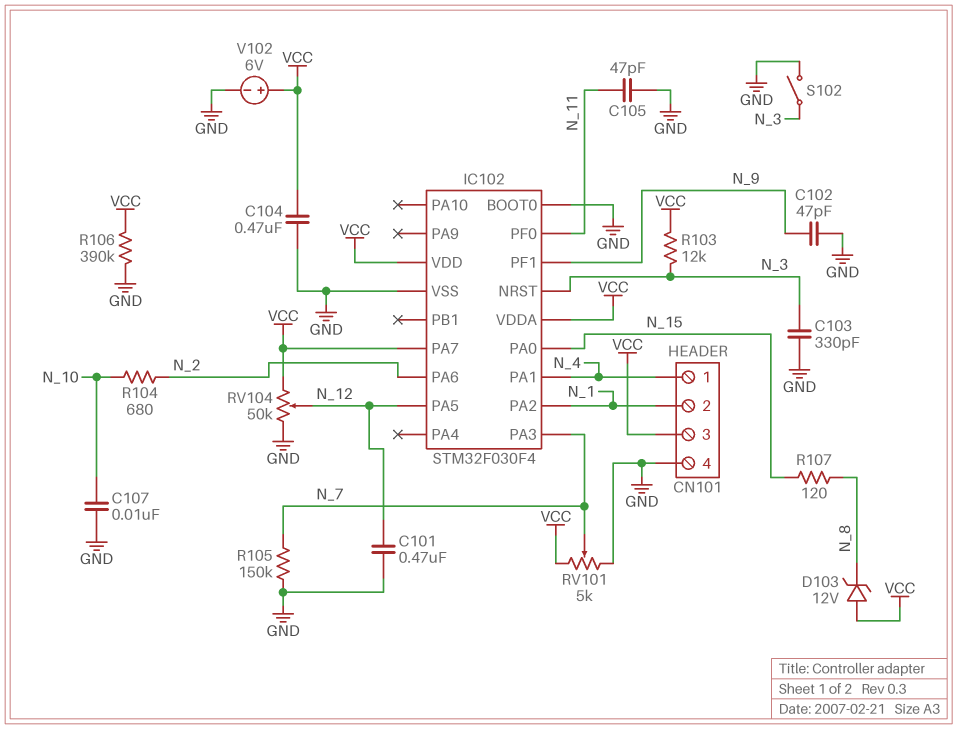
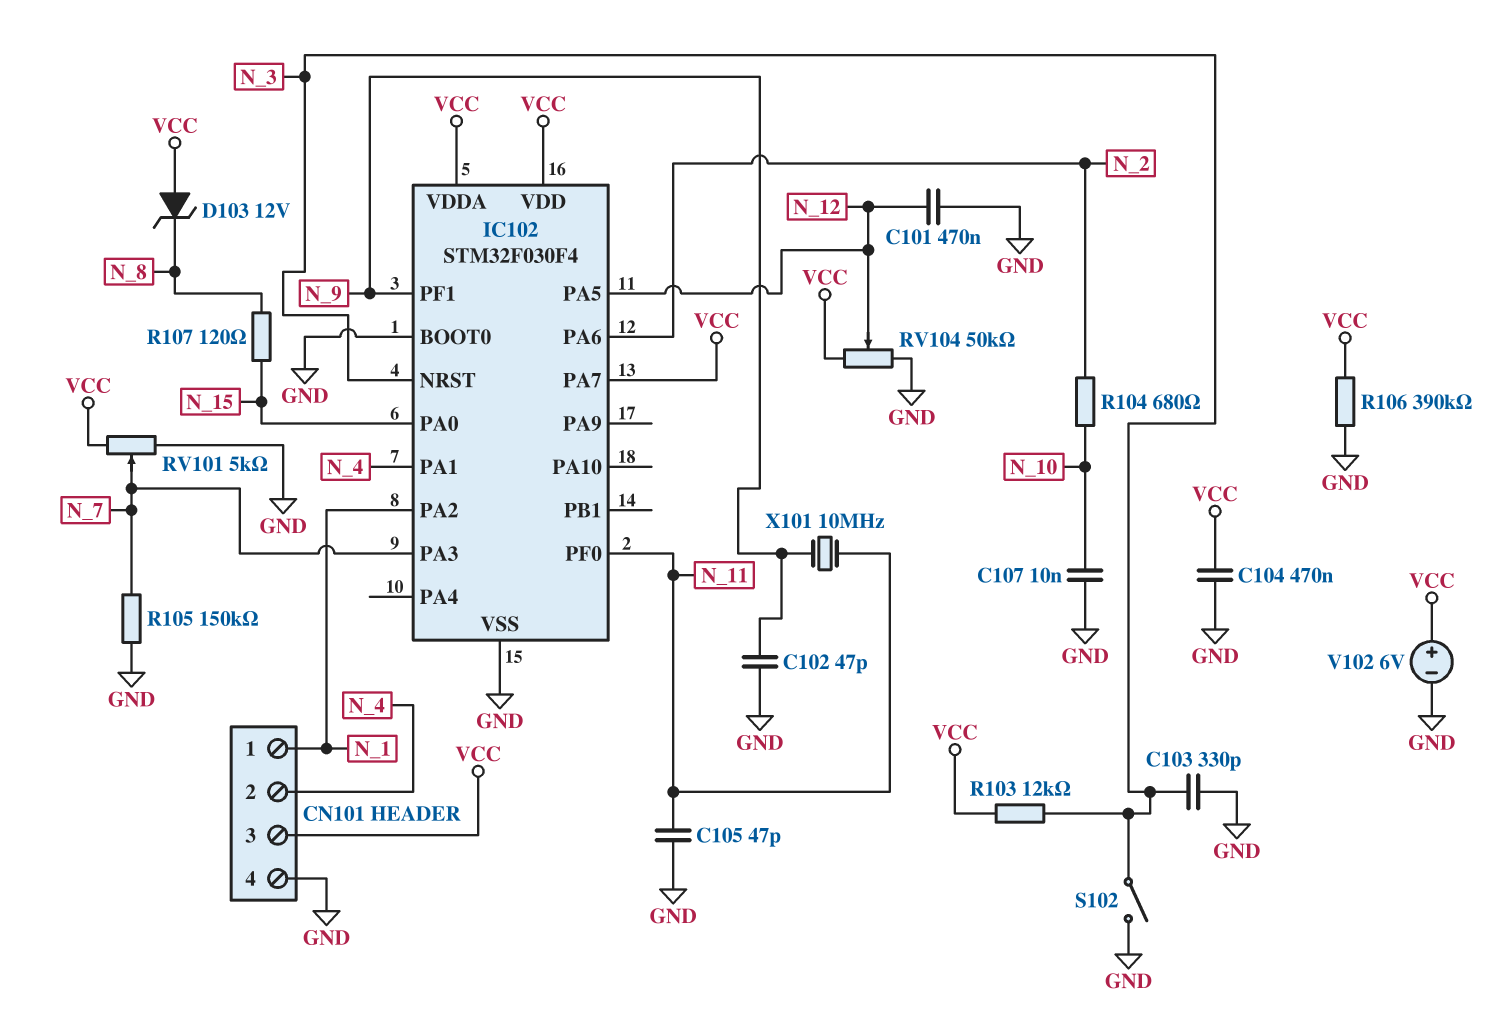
CN101 pin 1: N_4 -> N_1
CN101 pin 2: N_1 -> N_4
X101: none -> 10MHz (N_9, N_11)

